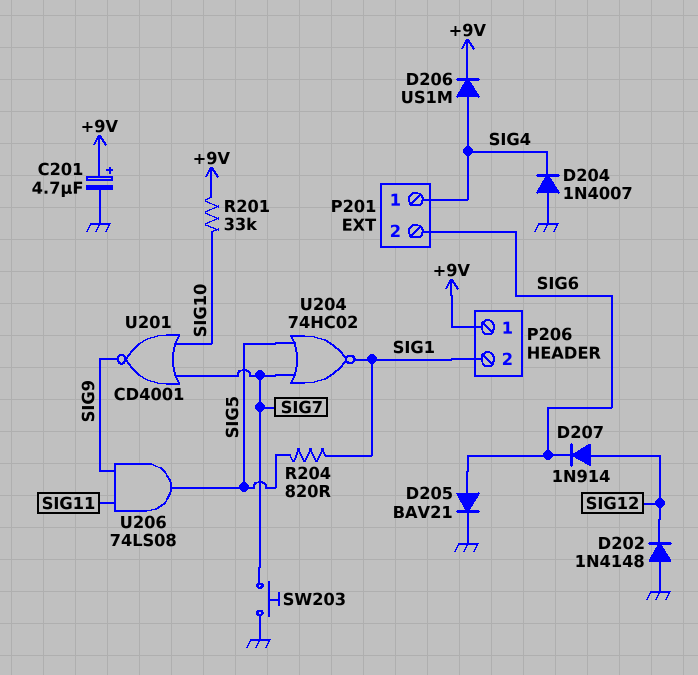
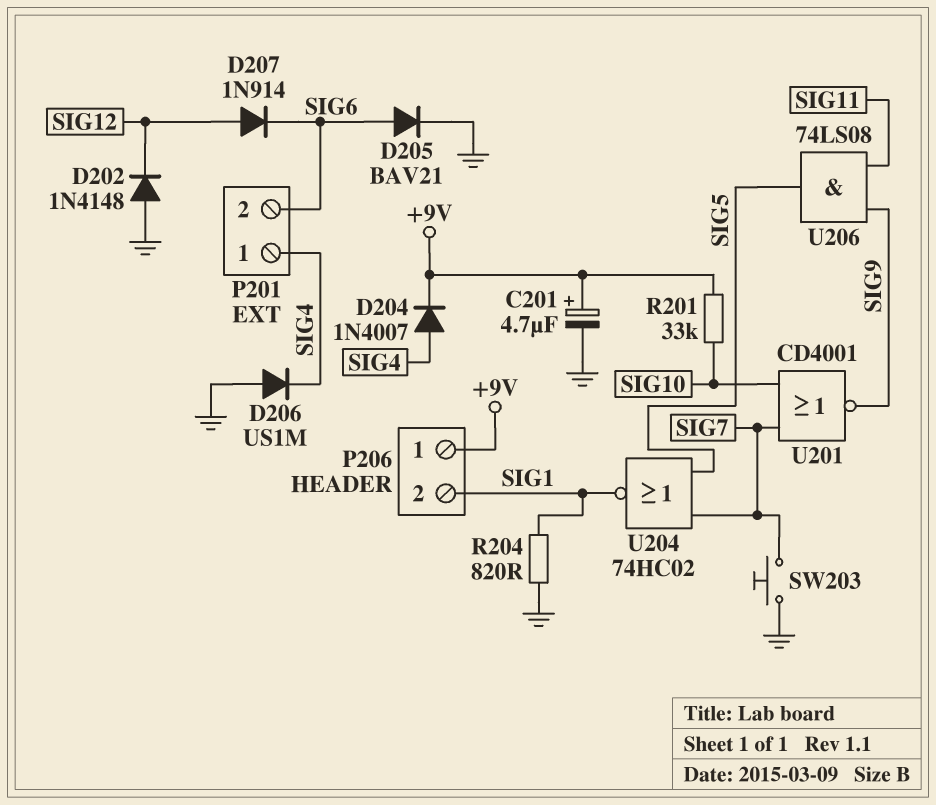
D204: diode 1N4007 (A GND, K SIG4) -> diode 1N4007 (A SIG4, K +9V)
D206: diode US1M (A SIG4, K +9V) -> diode US1M (A GND, K SIG4)
R204: 820 (SIG1, SIG5) -> 820 (GND, SIG1)

